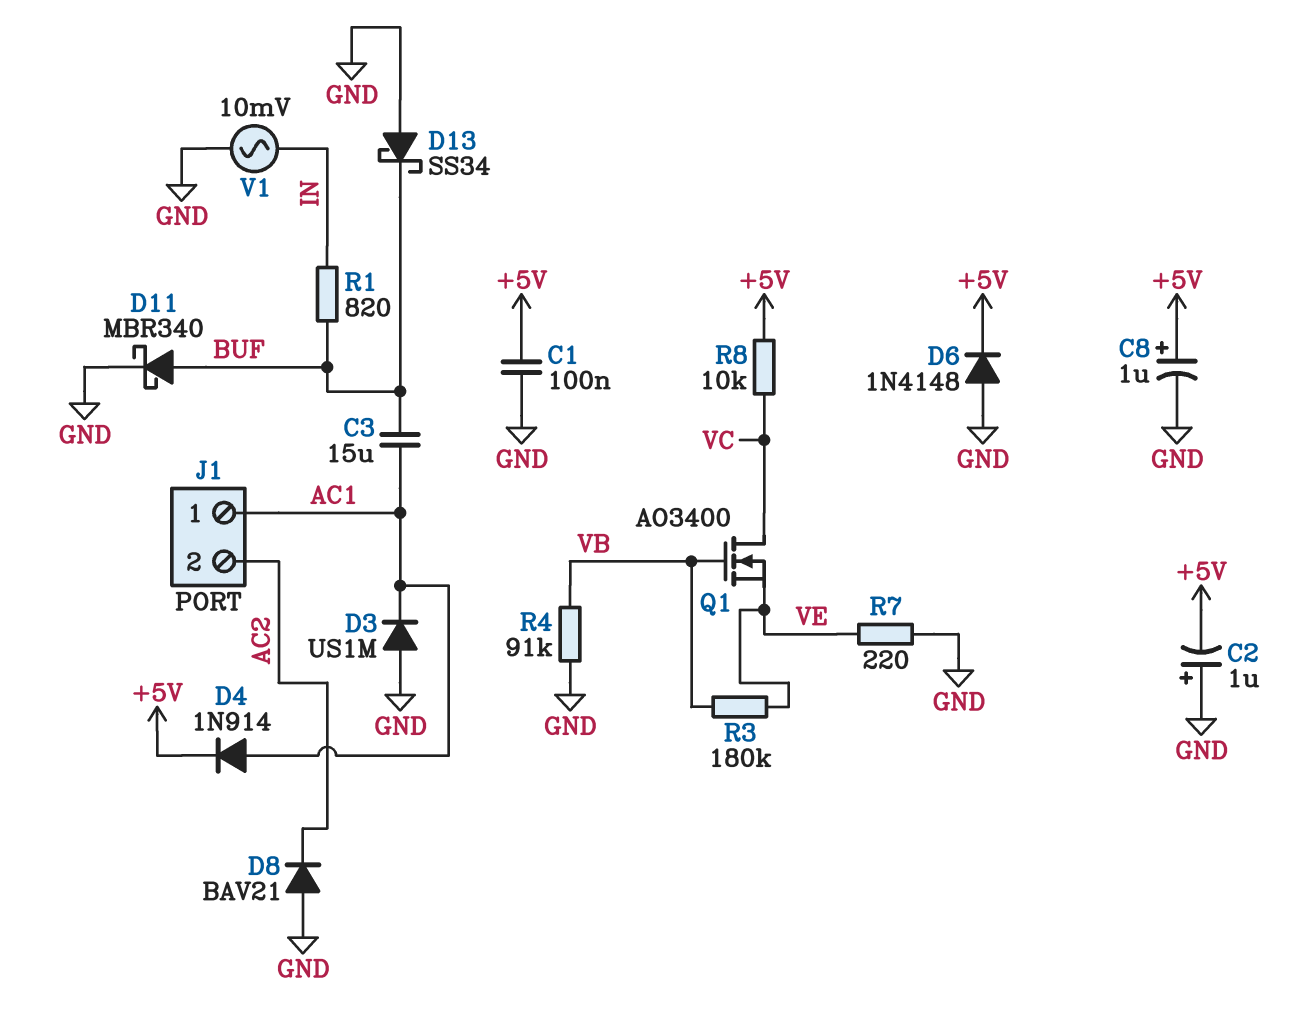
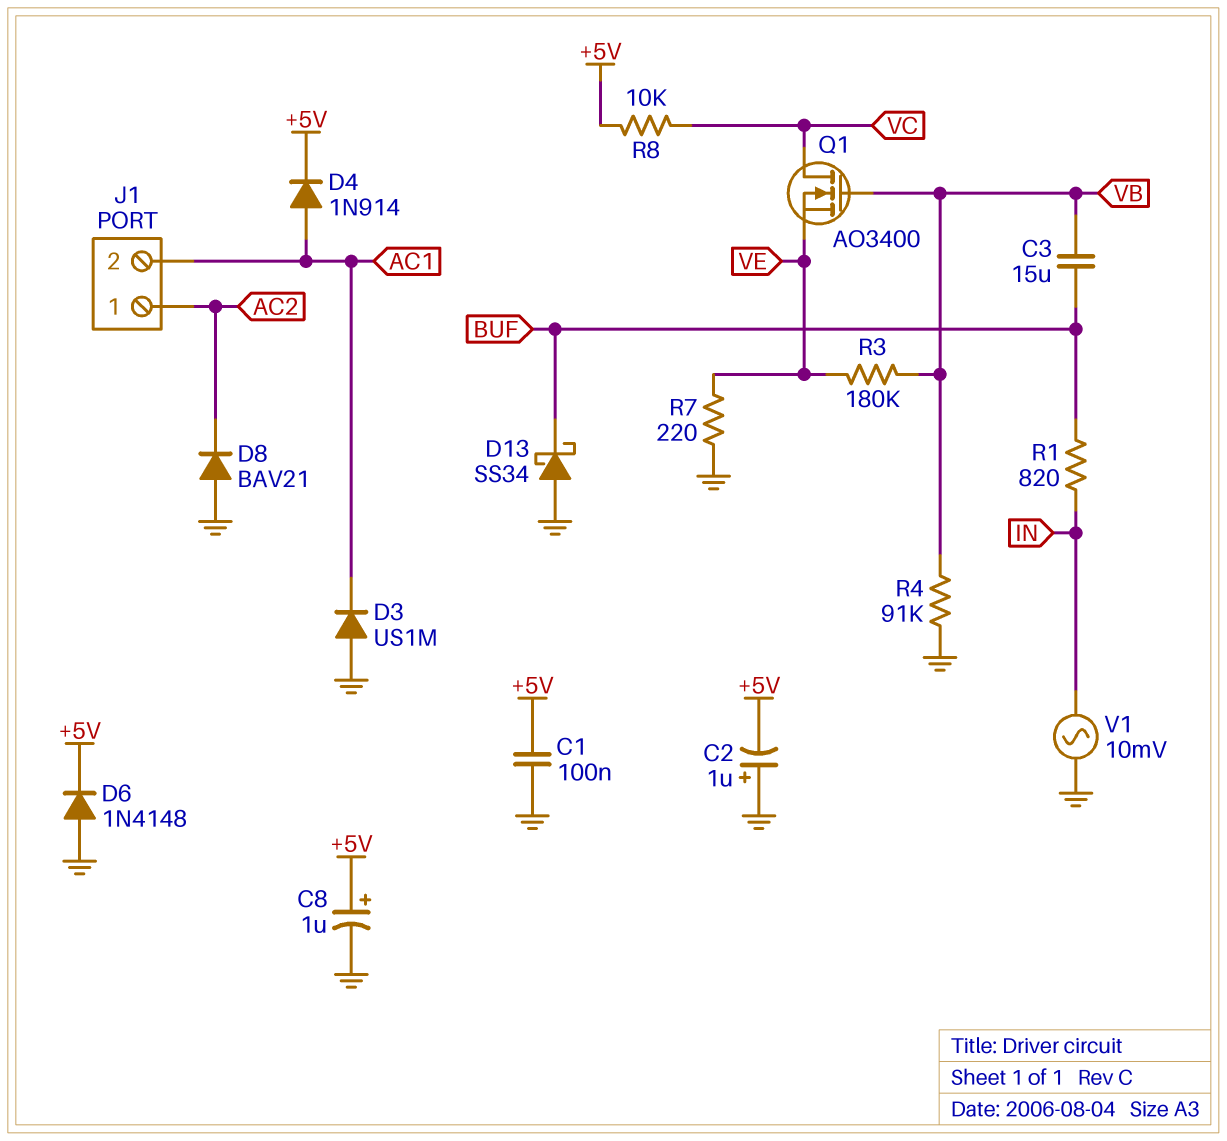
C3: 15uF (AC1, BUF) -> 15uF (BUF, VB)
D11: schottky MBR340 (A BUF, K GND) -> none
J1 pin 1: AC1 -> AC2
J1 pin 2: AC2 -> AC1

